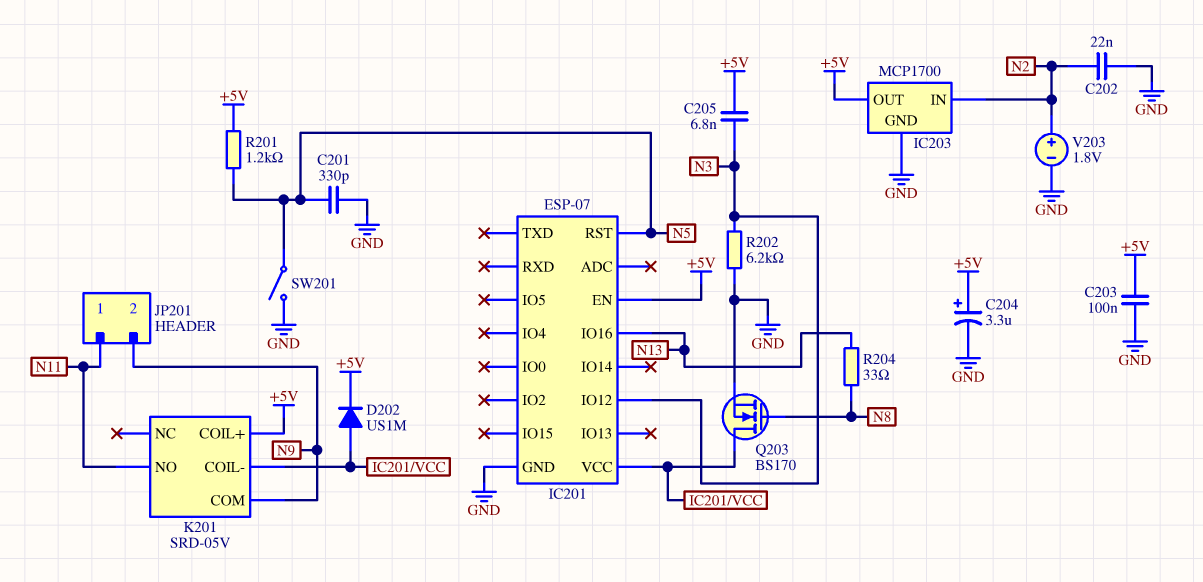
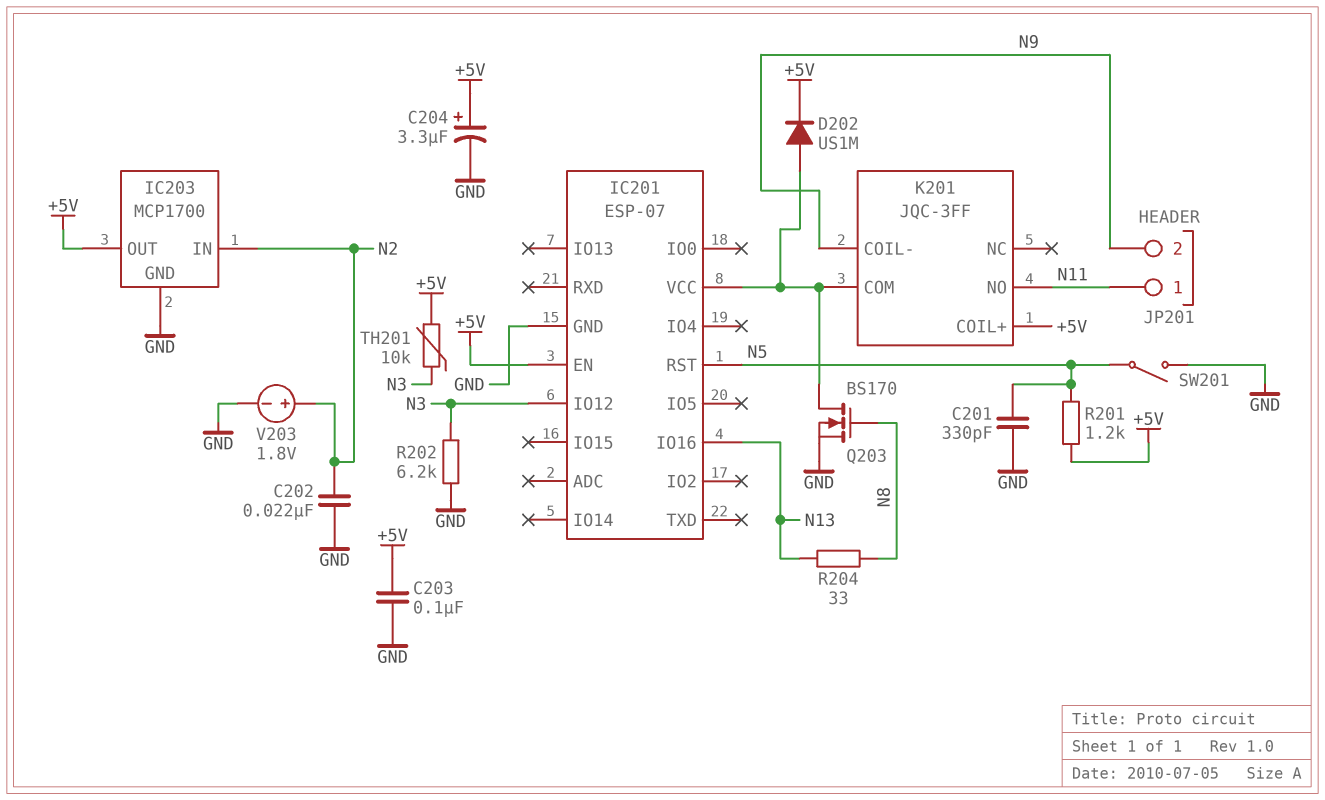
C205: 6.8nF (+5V, N3) -> none
K201: SRD-05V -> JQC-3FF
K201 pin COIL-: IC201/VCC -> N9
K201 pin COM: N9 -> IC201/VCC
TH201: none -> 10k (+5V, N3)

